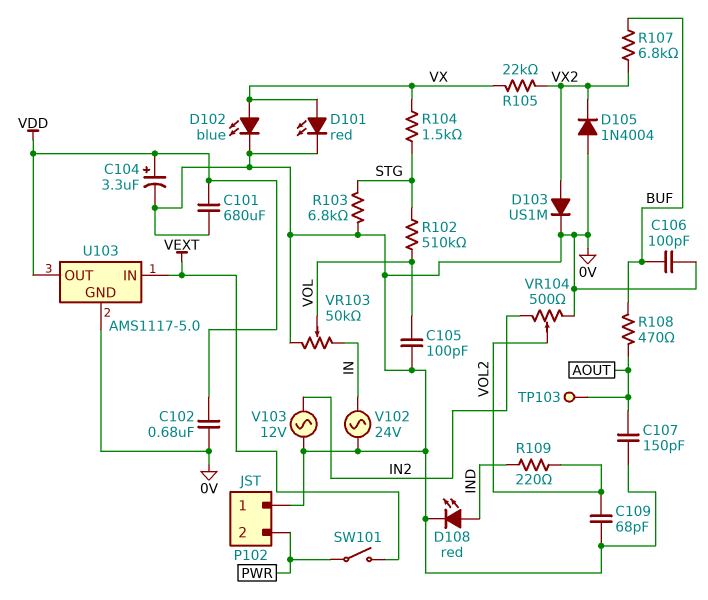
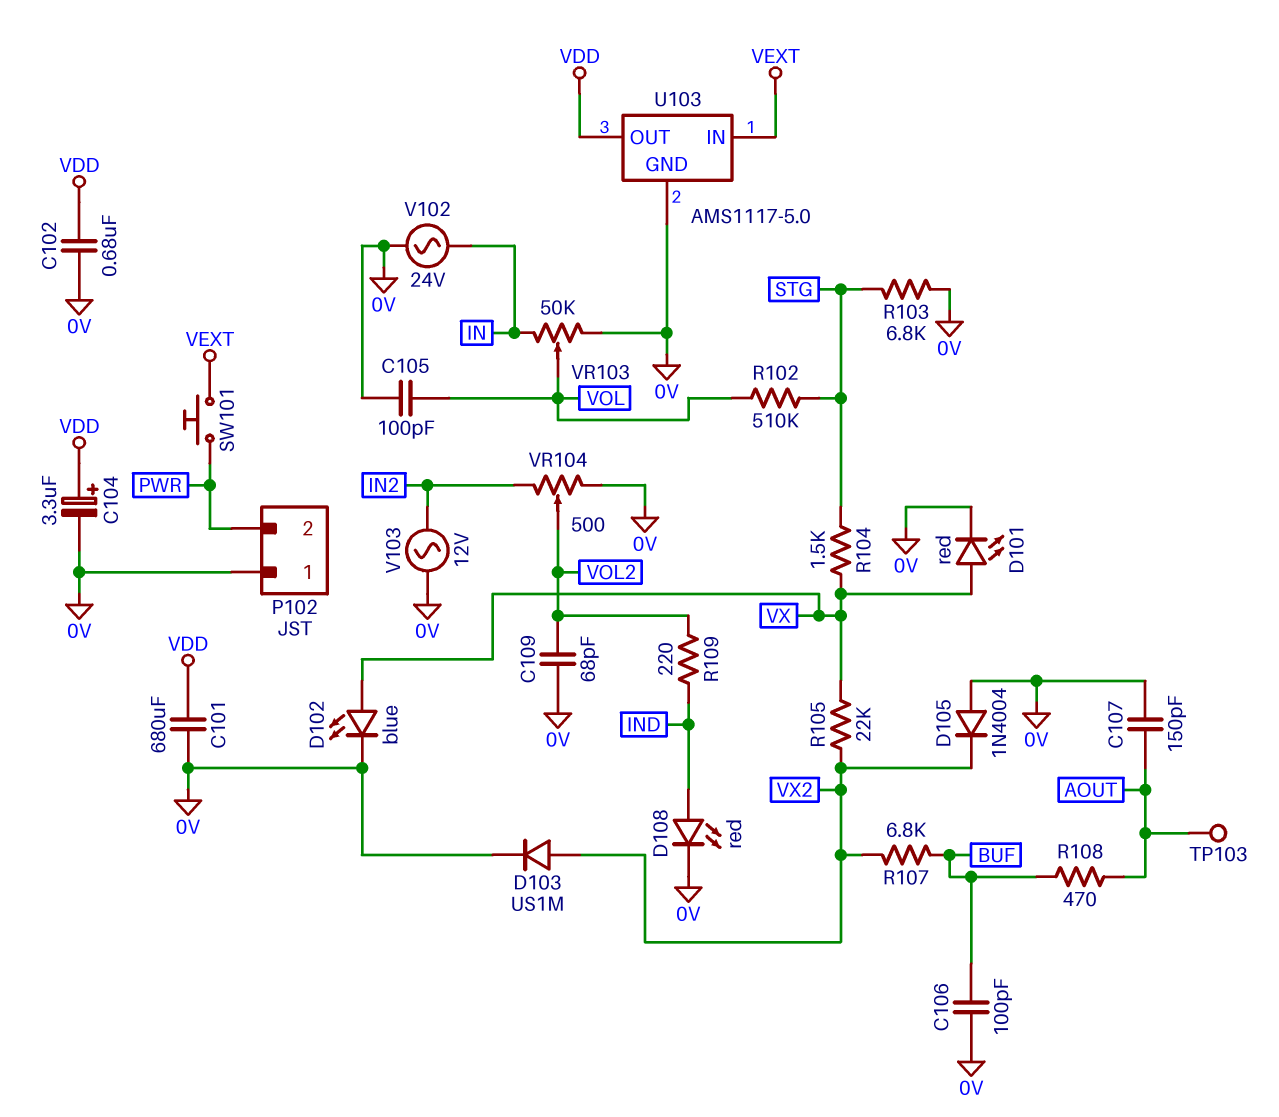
SW101: switch (PWR, VEXT) -> button (PWR, VEXT)

